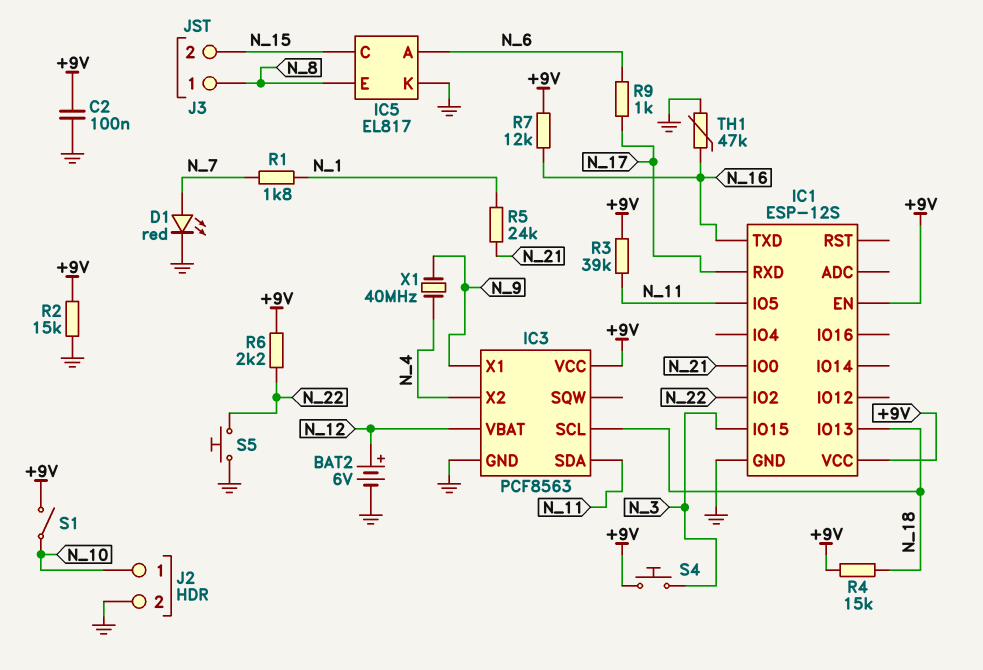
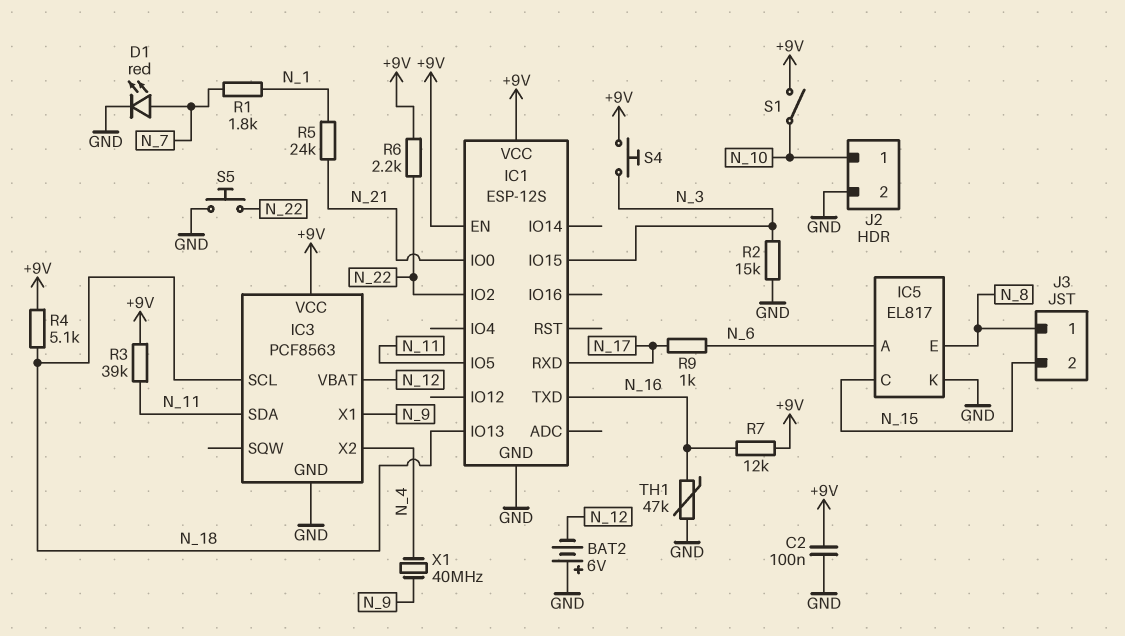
BAT2: 6V (plus N_12, minus GND) -> 6V (plus GND, minus N_12)
R2: 15k (+9V, GND) -> 15k (GND, N_3)
R4: 15k (+9V, N_18) -> 5.1k (+9V, N_18)

